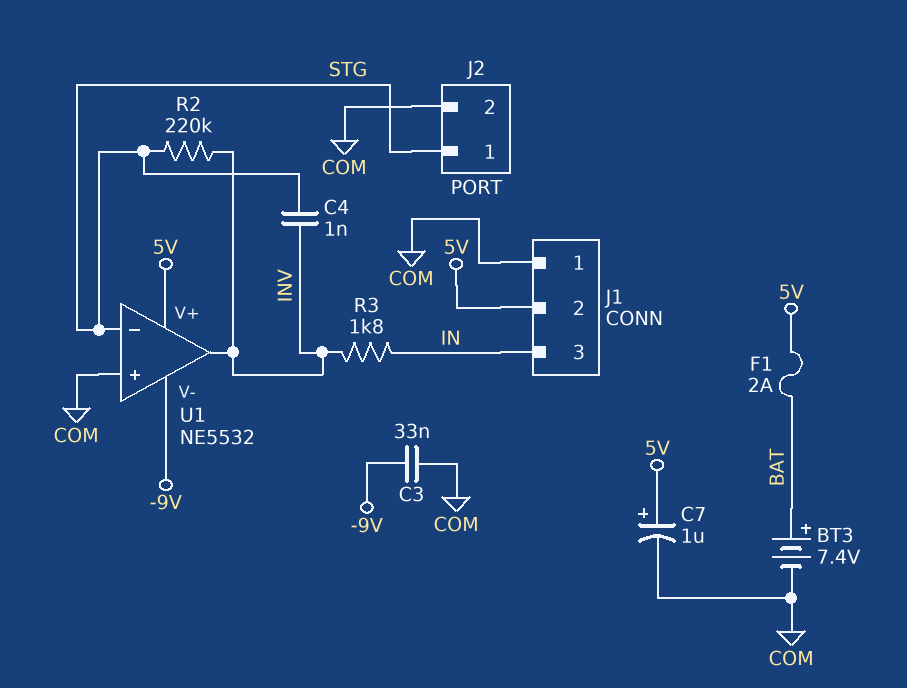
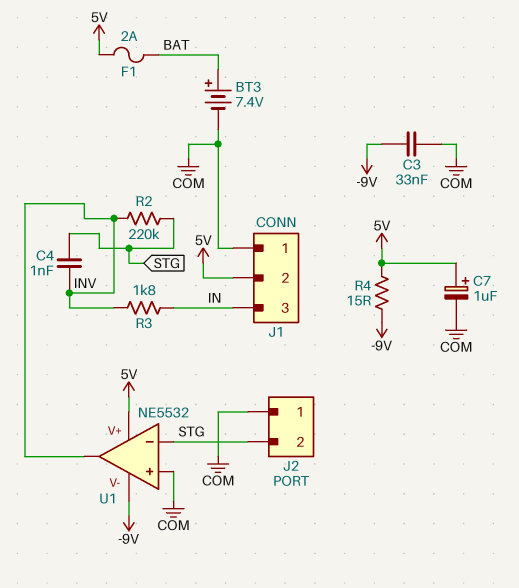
J2 pin 1: STG -> COM
J2 pin 2: COM -> STG
R4: none -> 15 (-9V, 5V)

